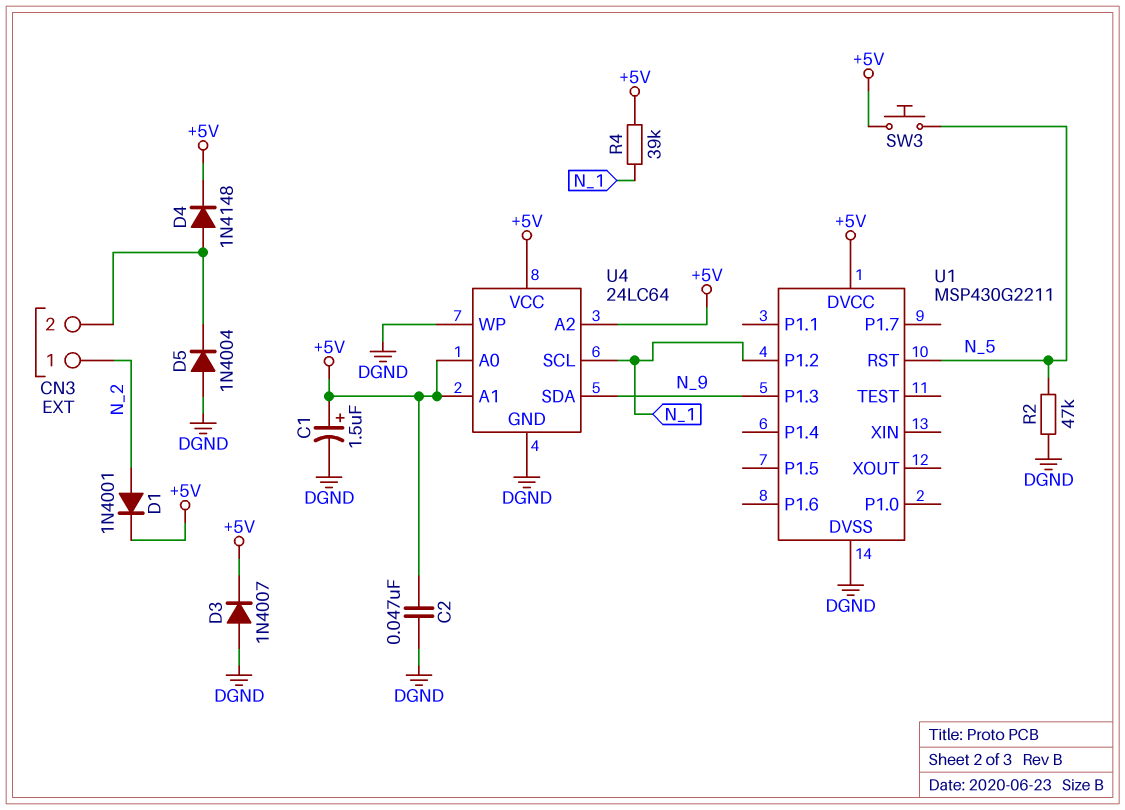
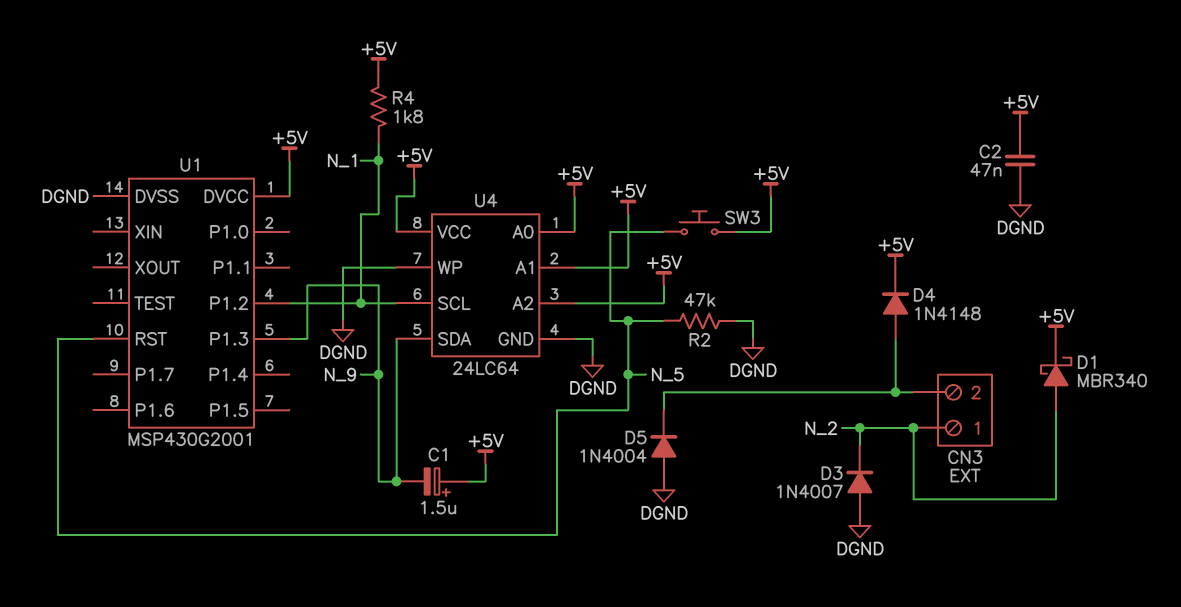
C1: 1.5uF (plus +5V, minus DGND) -> 1.5uF (plus +5V, minus N_9)
D1: diode 1N4001 (A N_2, K +5V) -> schottky MBR340 (A N_2, K +5V)
D3: diode 1N4007 (A DGND, K +5V) -> diode 1N4007 (A DGND, K N_2)
R4: 39k (+5V, N_1) -> 1.8k (+5V, N_1)
U1: MSP430G2211 -> MSP430G2001

